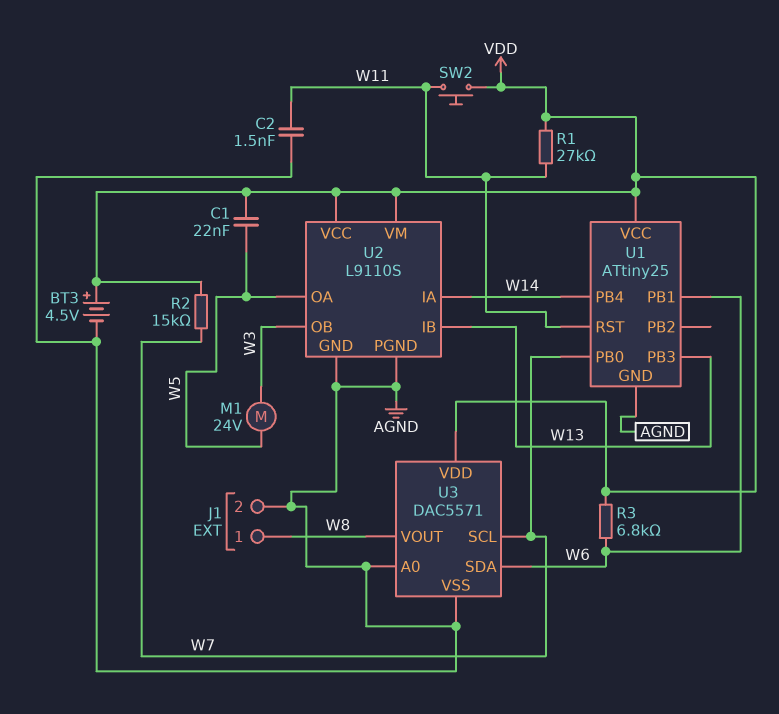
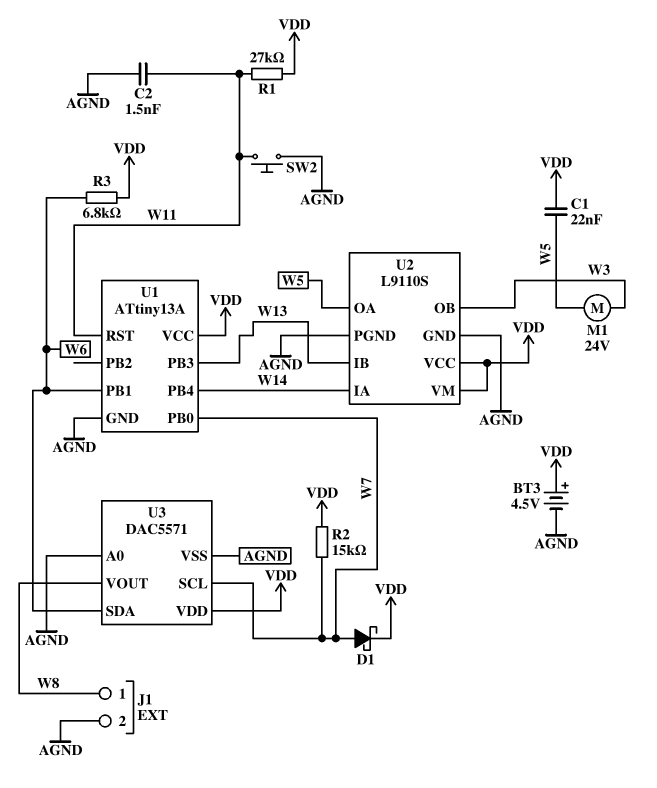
D1: none -> schottky (A W7, K VDD)
SW2: button (VDD, W11) -> button (AGND, W11)
U1: ATtiny25 -> ATtiny13A

